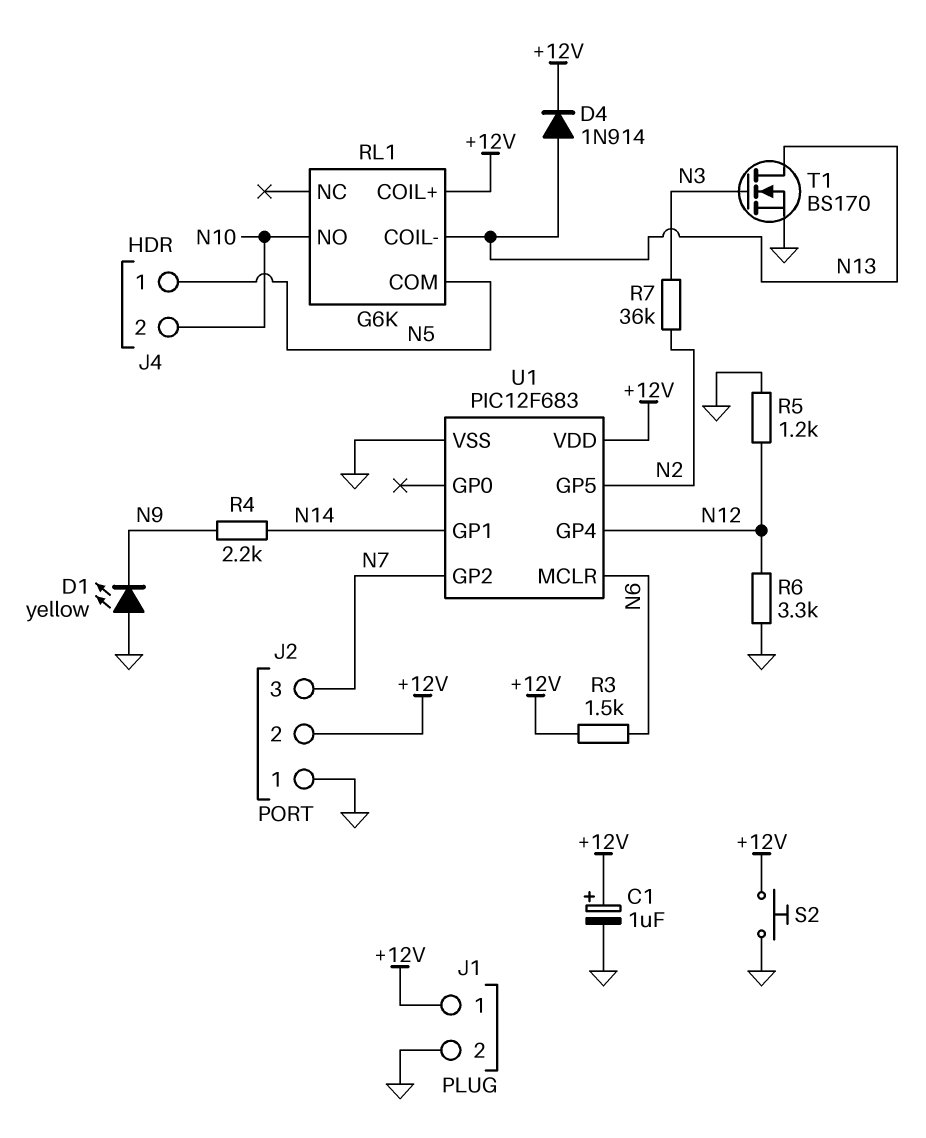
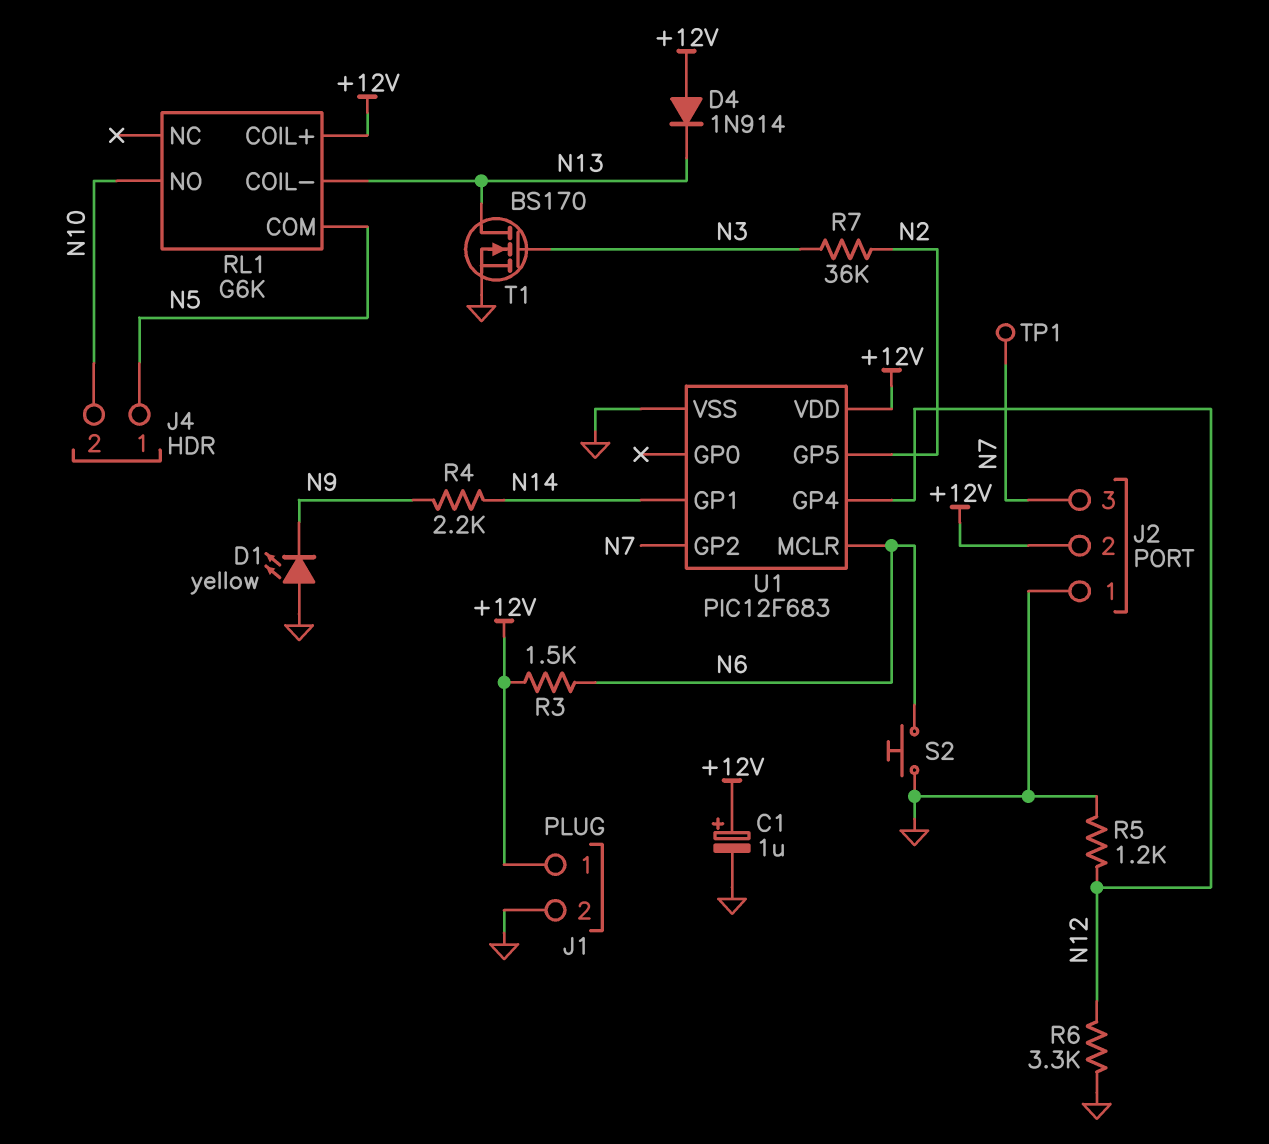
D4: diode 1N914 (A N13, K +12V) -> diode 1N914 (A +12V, K N13)
S2: button (+12V, GND) -> button (GND, N6)
TP1: none -> test point (N7)

